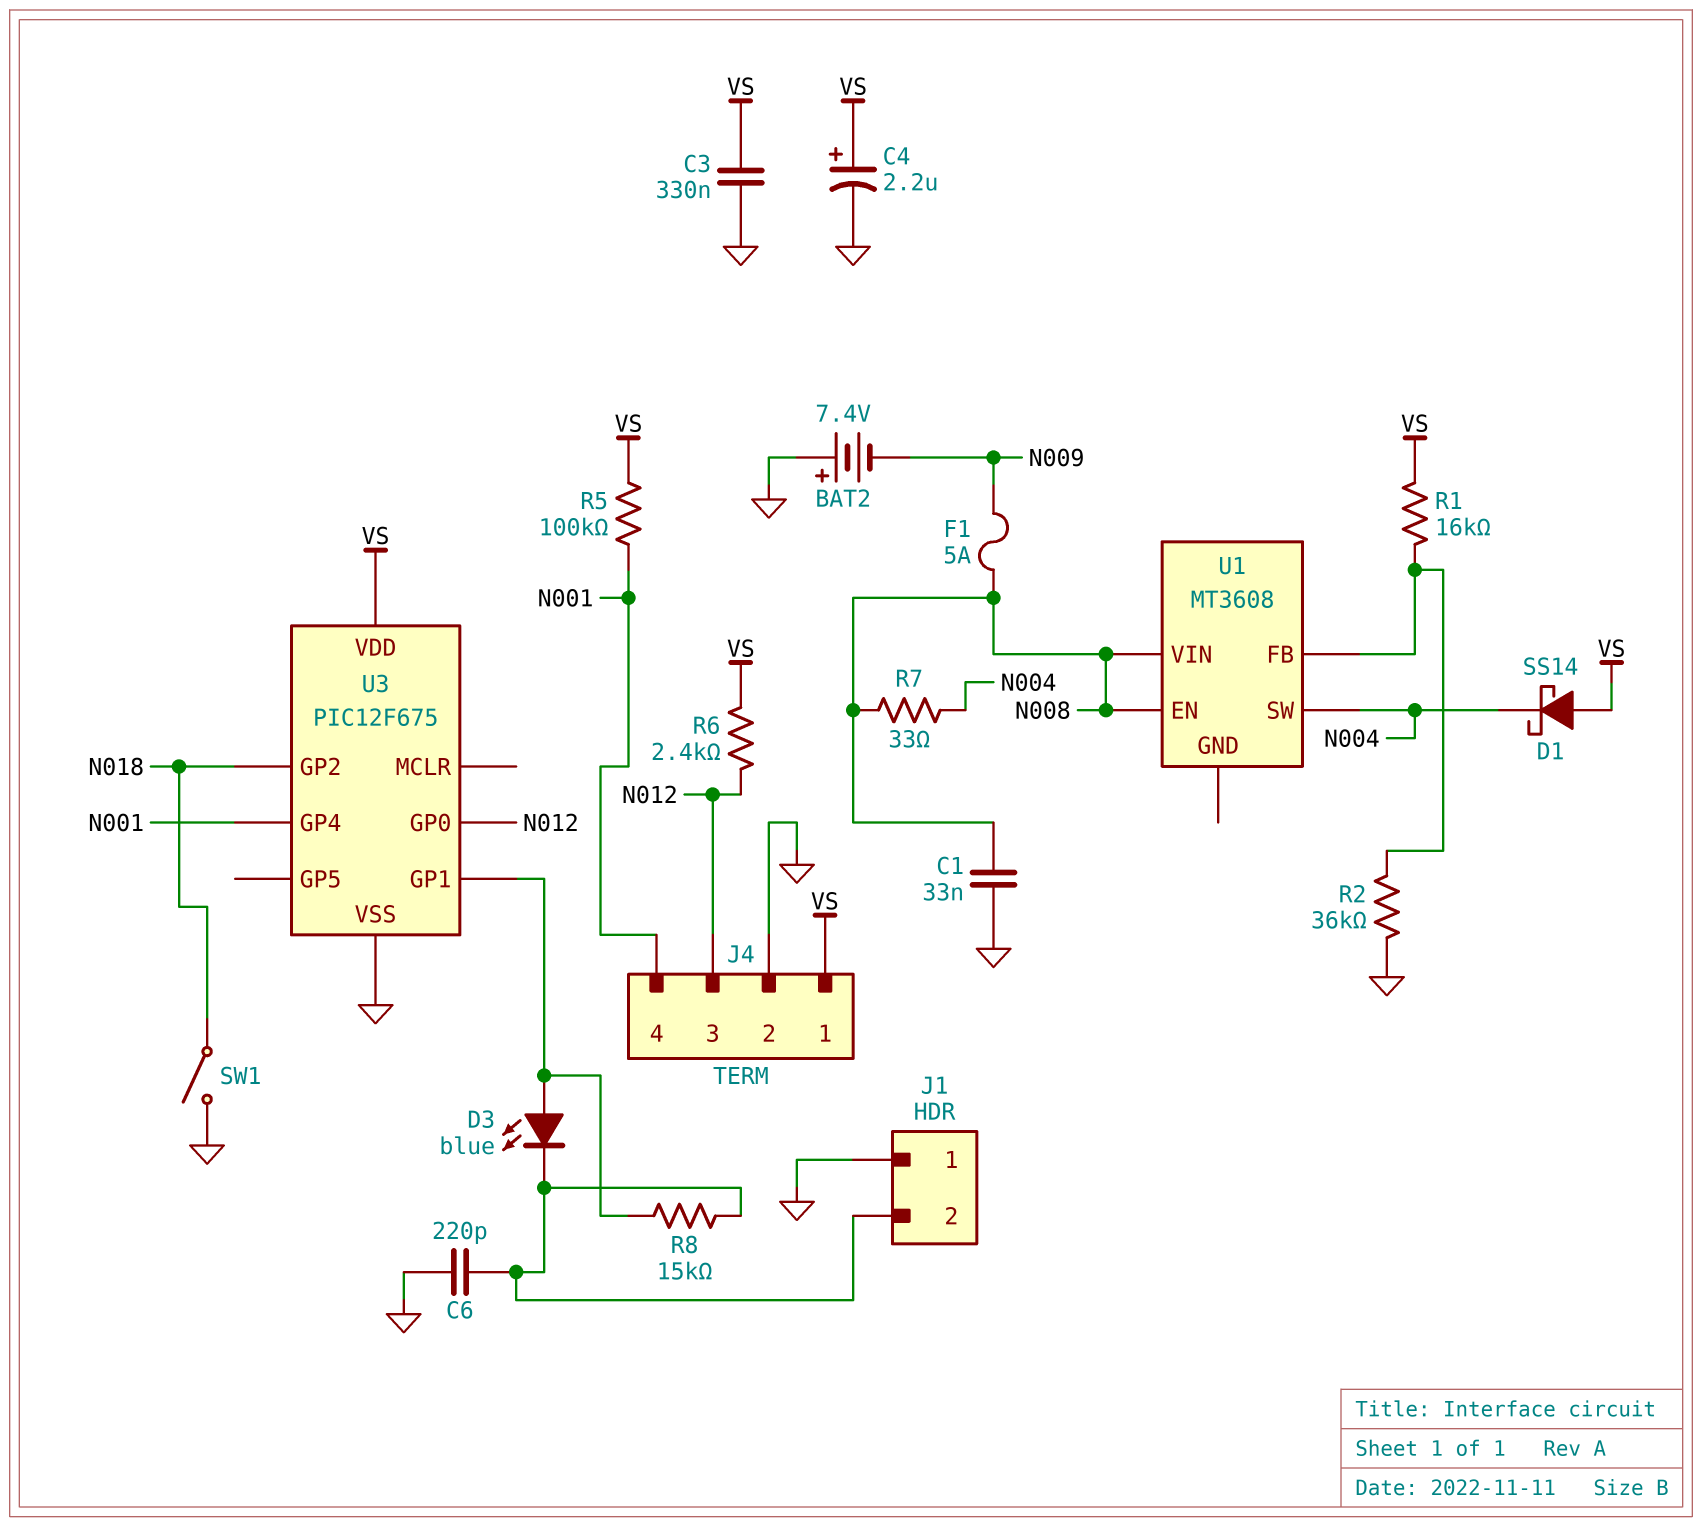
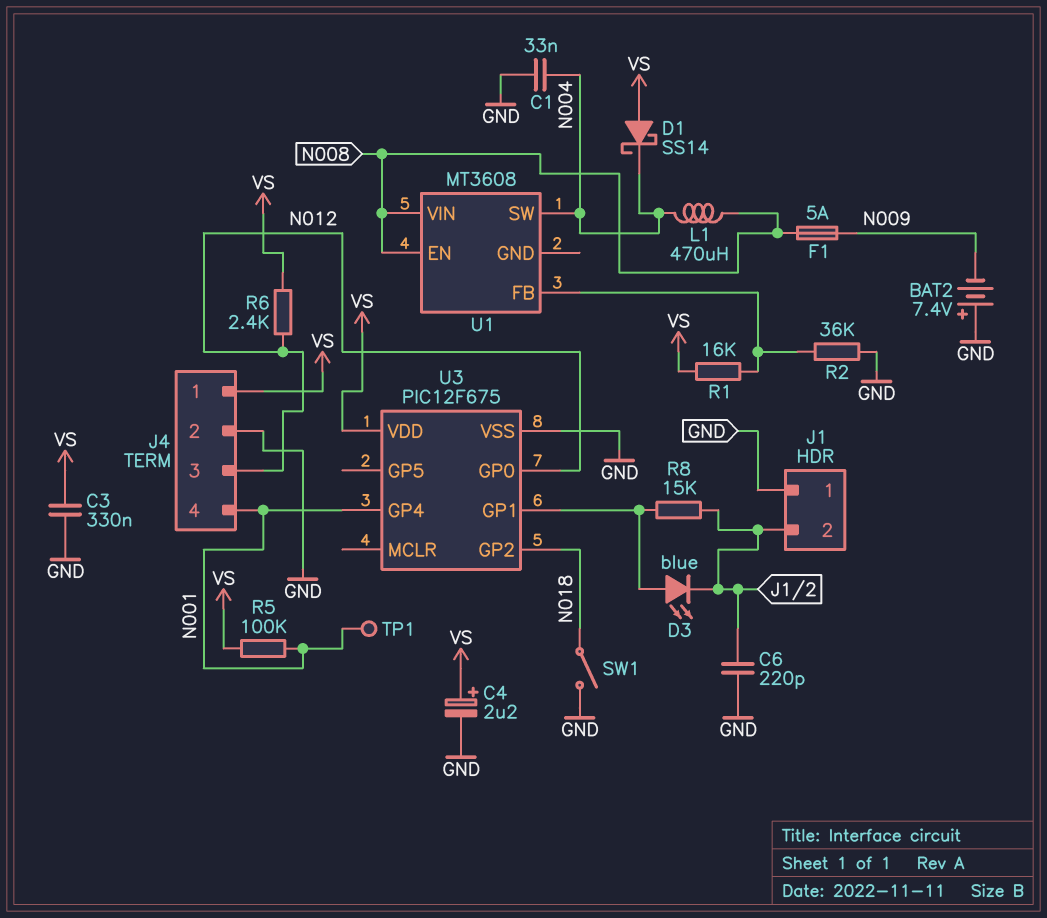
C1: 33nF (GND, N008) -> 33nF (GND, N004)
L1: none -> 470uH (N004, N008)
R7: 33 (N004, N008) -> none
TP1: none -> test point (N001)

